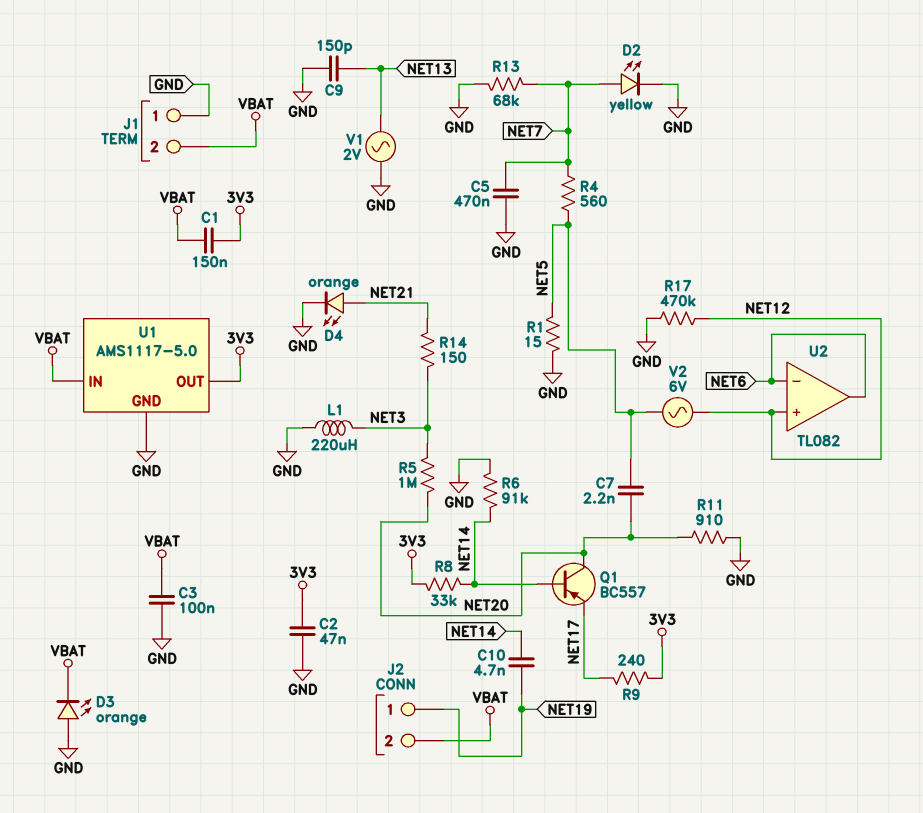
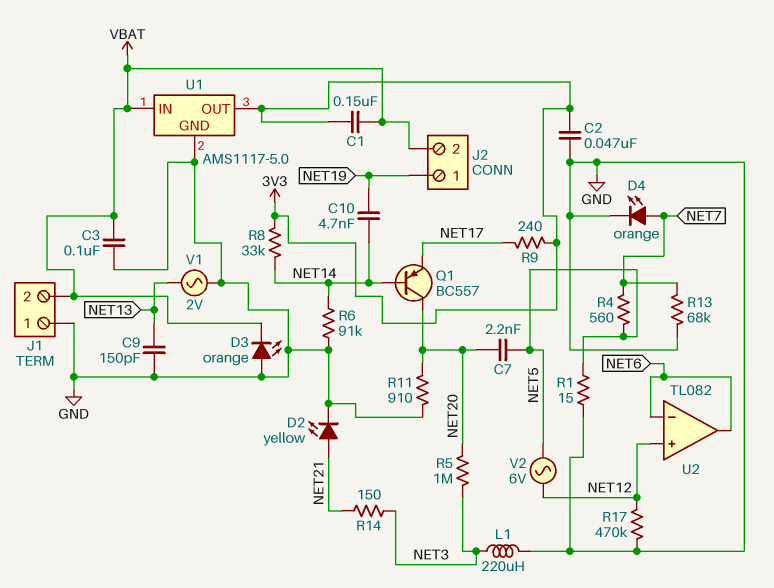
C5: 470nF (GND, NET7) -> none
D2: LED yellow (A NET7, K GND) -> LED yellow (A NET21, K GND)
D4: LED orange (A NET21, K GND) -> LED orange (A NET7, K GND)

